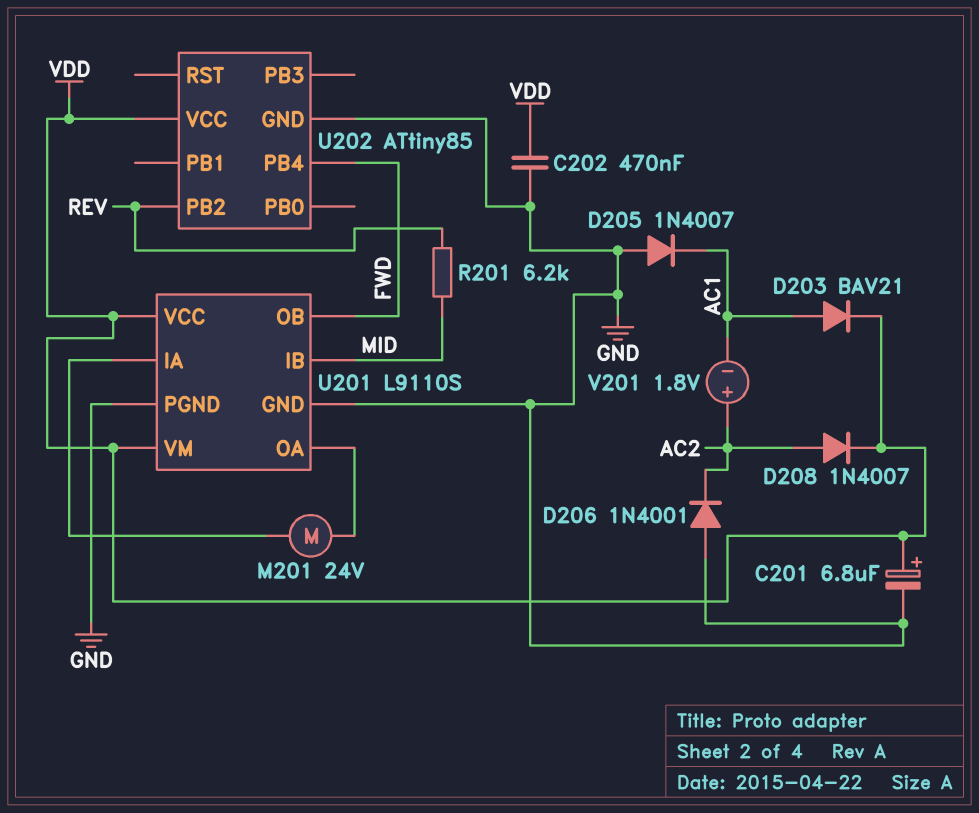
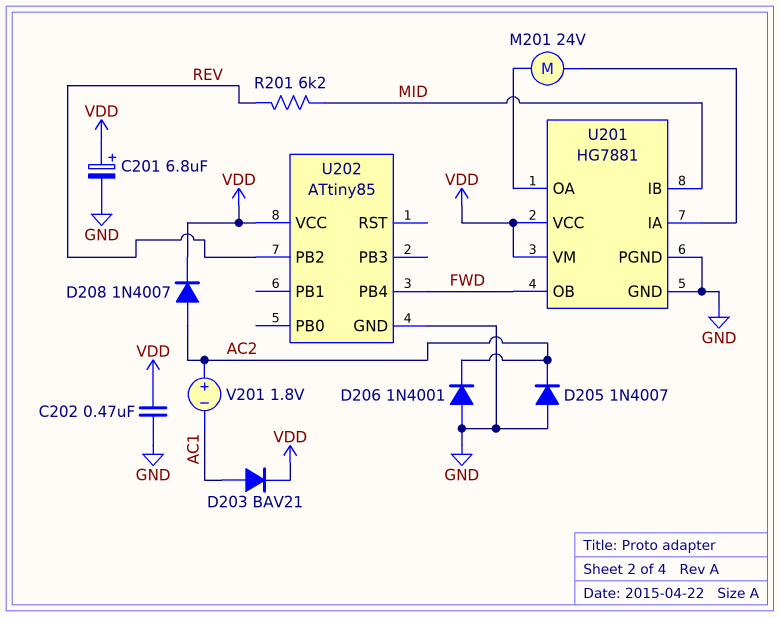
D205: diode 1N4007 (A GND, K AC1) -> diode 1N4007 (A GND, K AC2)
U201: L9110S -> HG7881

